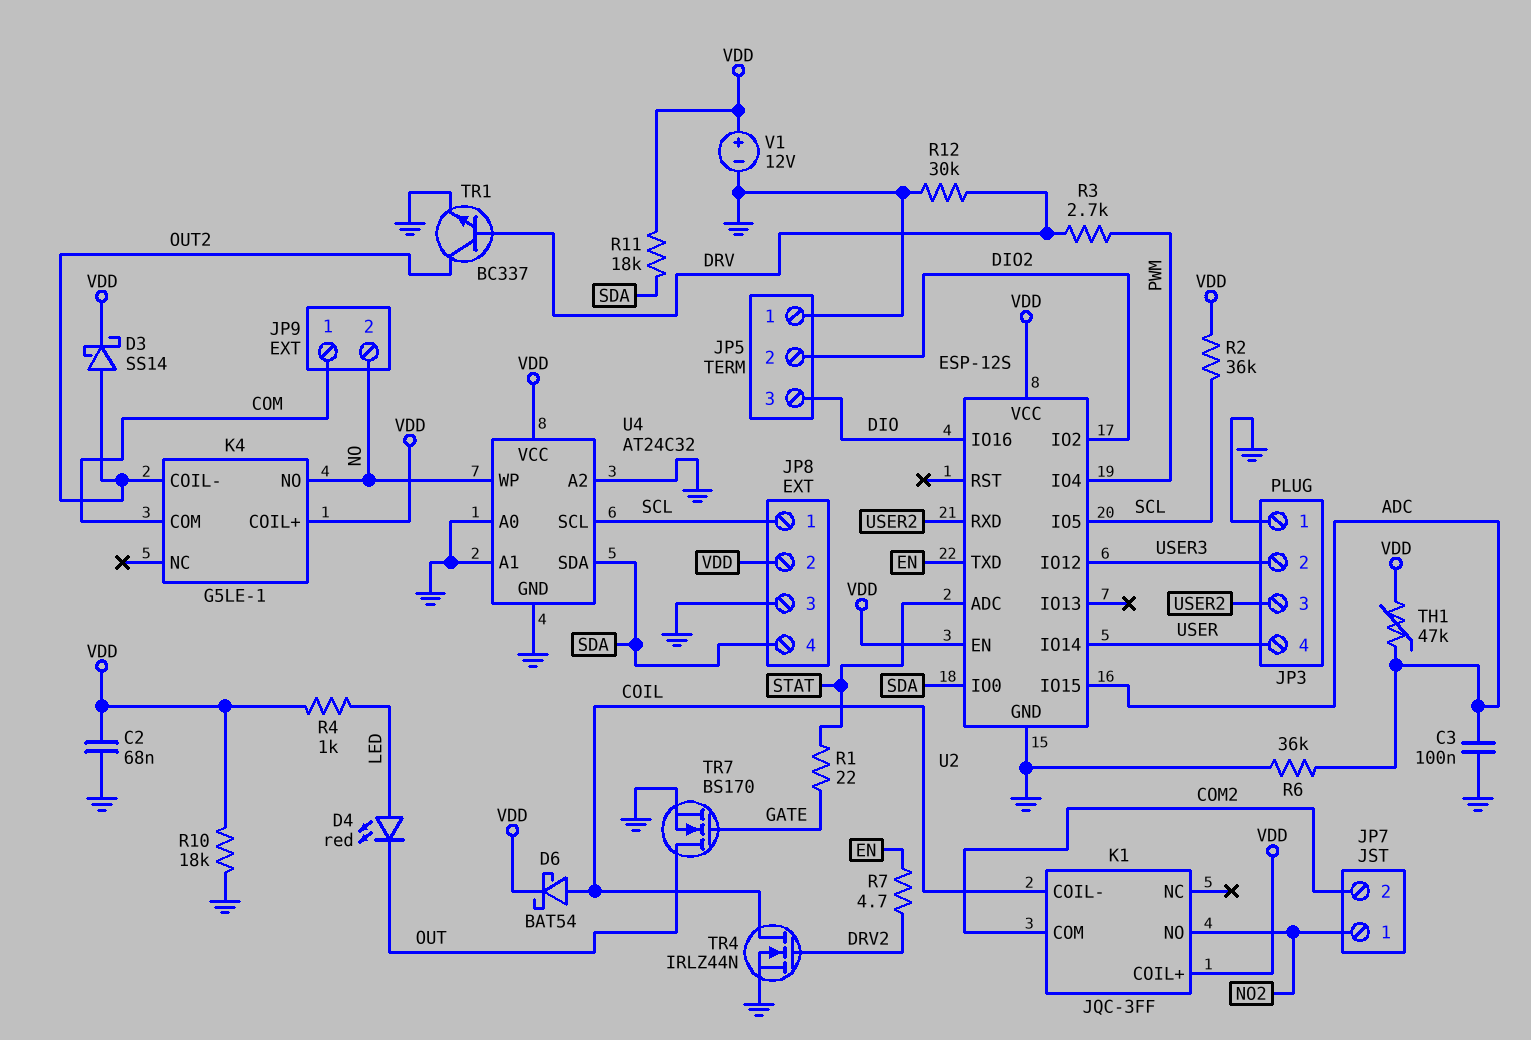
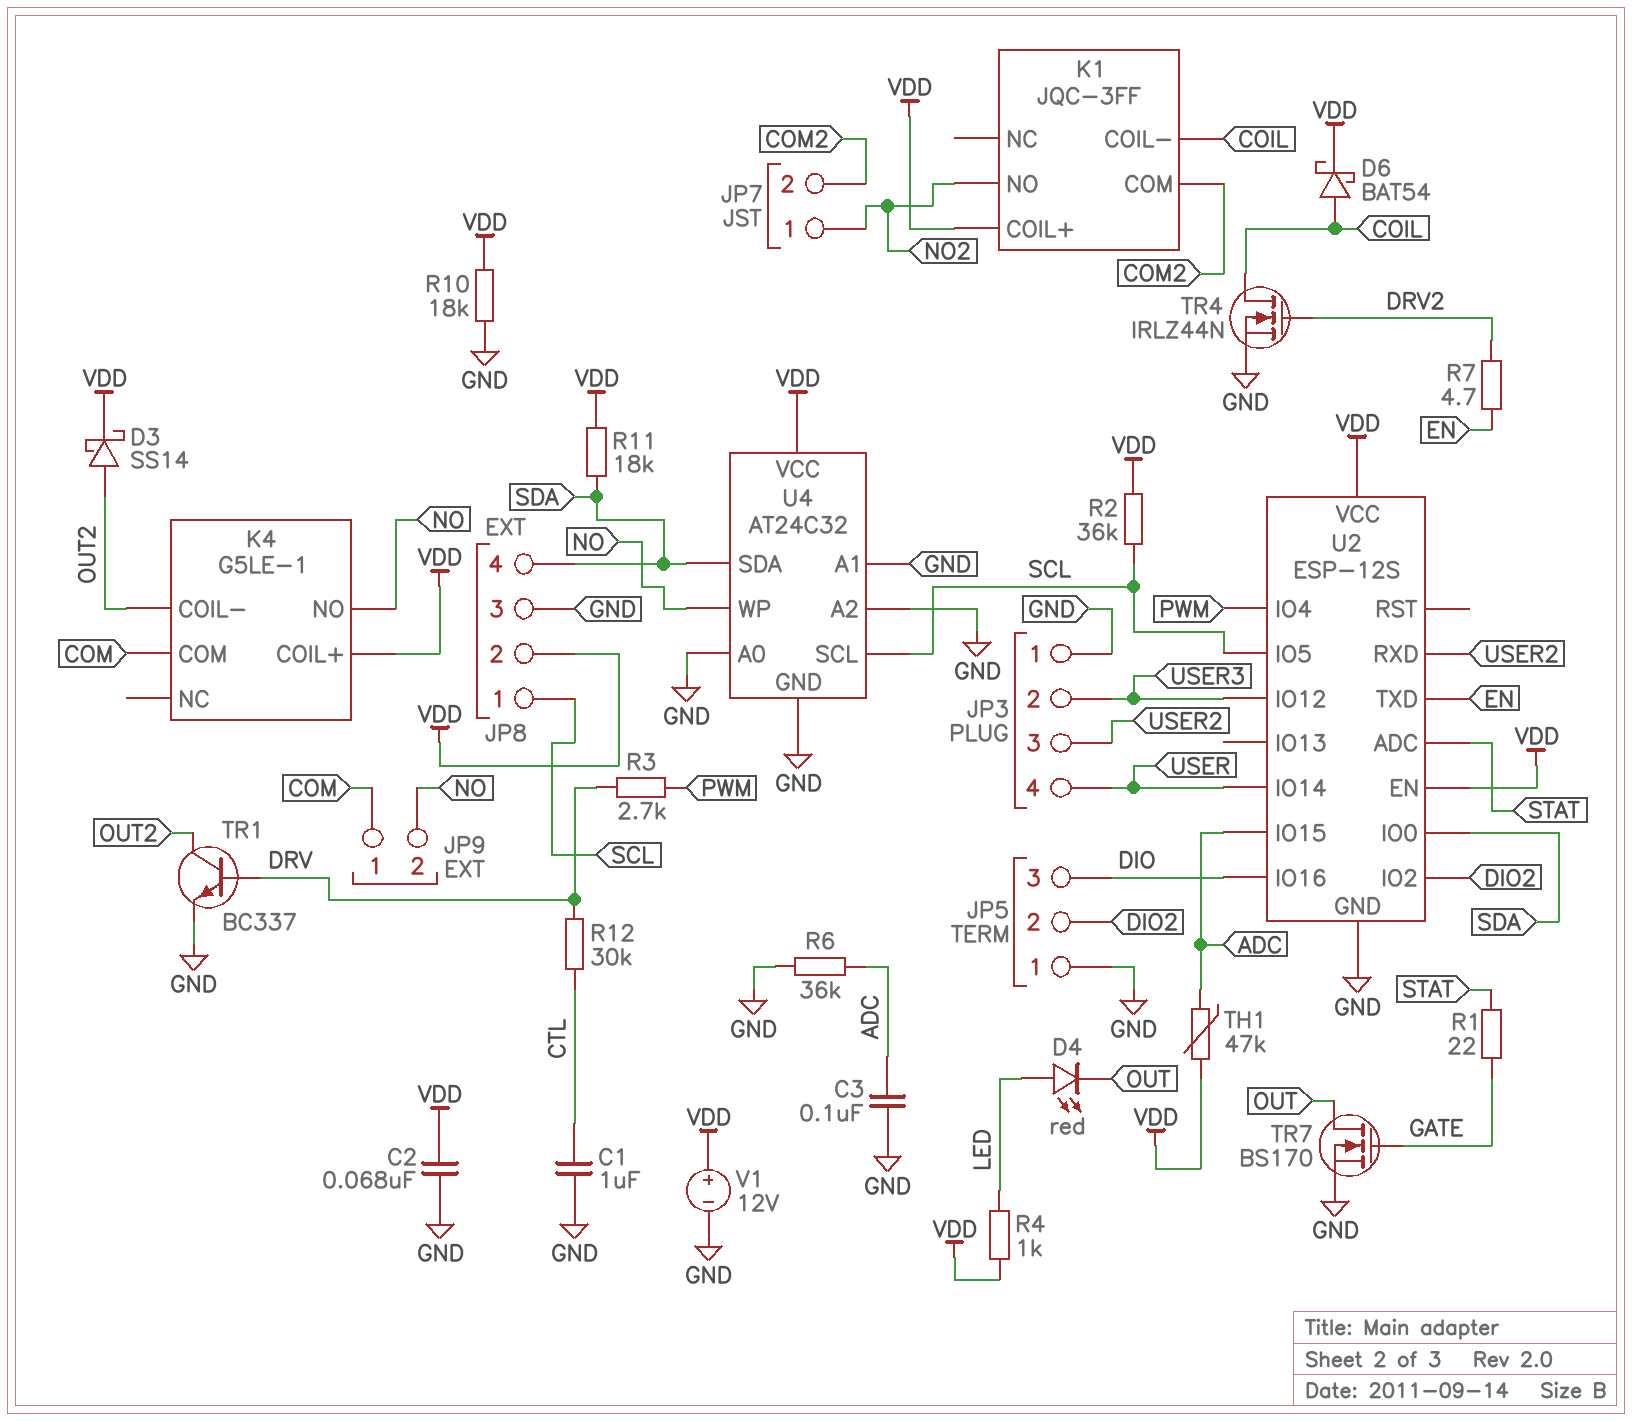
C1: none -> 1uF (CTL, GND)
R12: 30k (DRV, GND) -> 30k (CTL, DRV)

